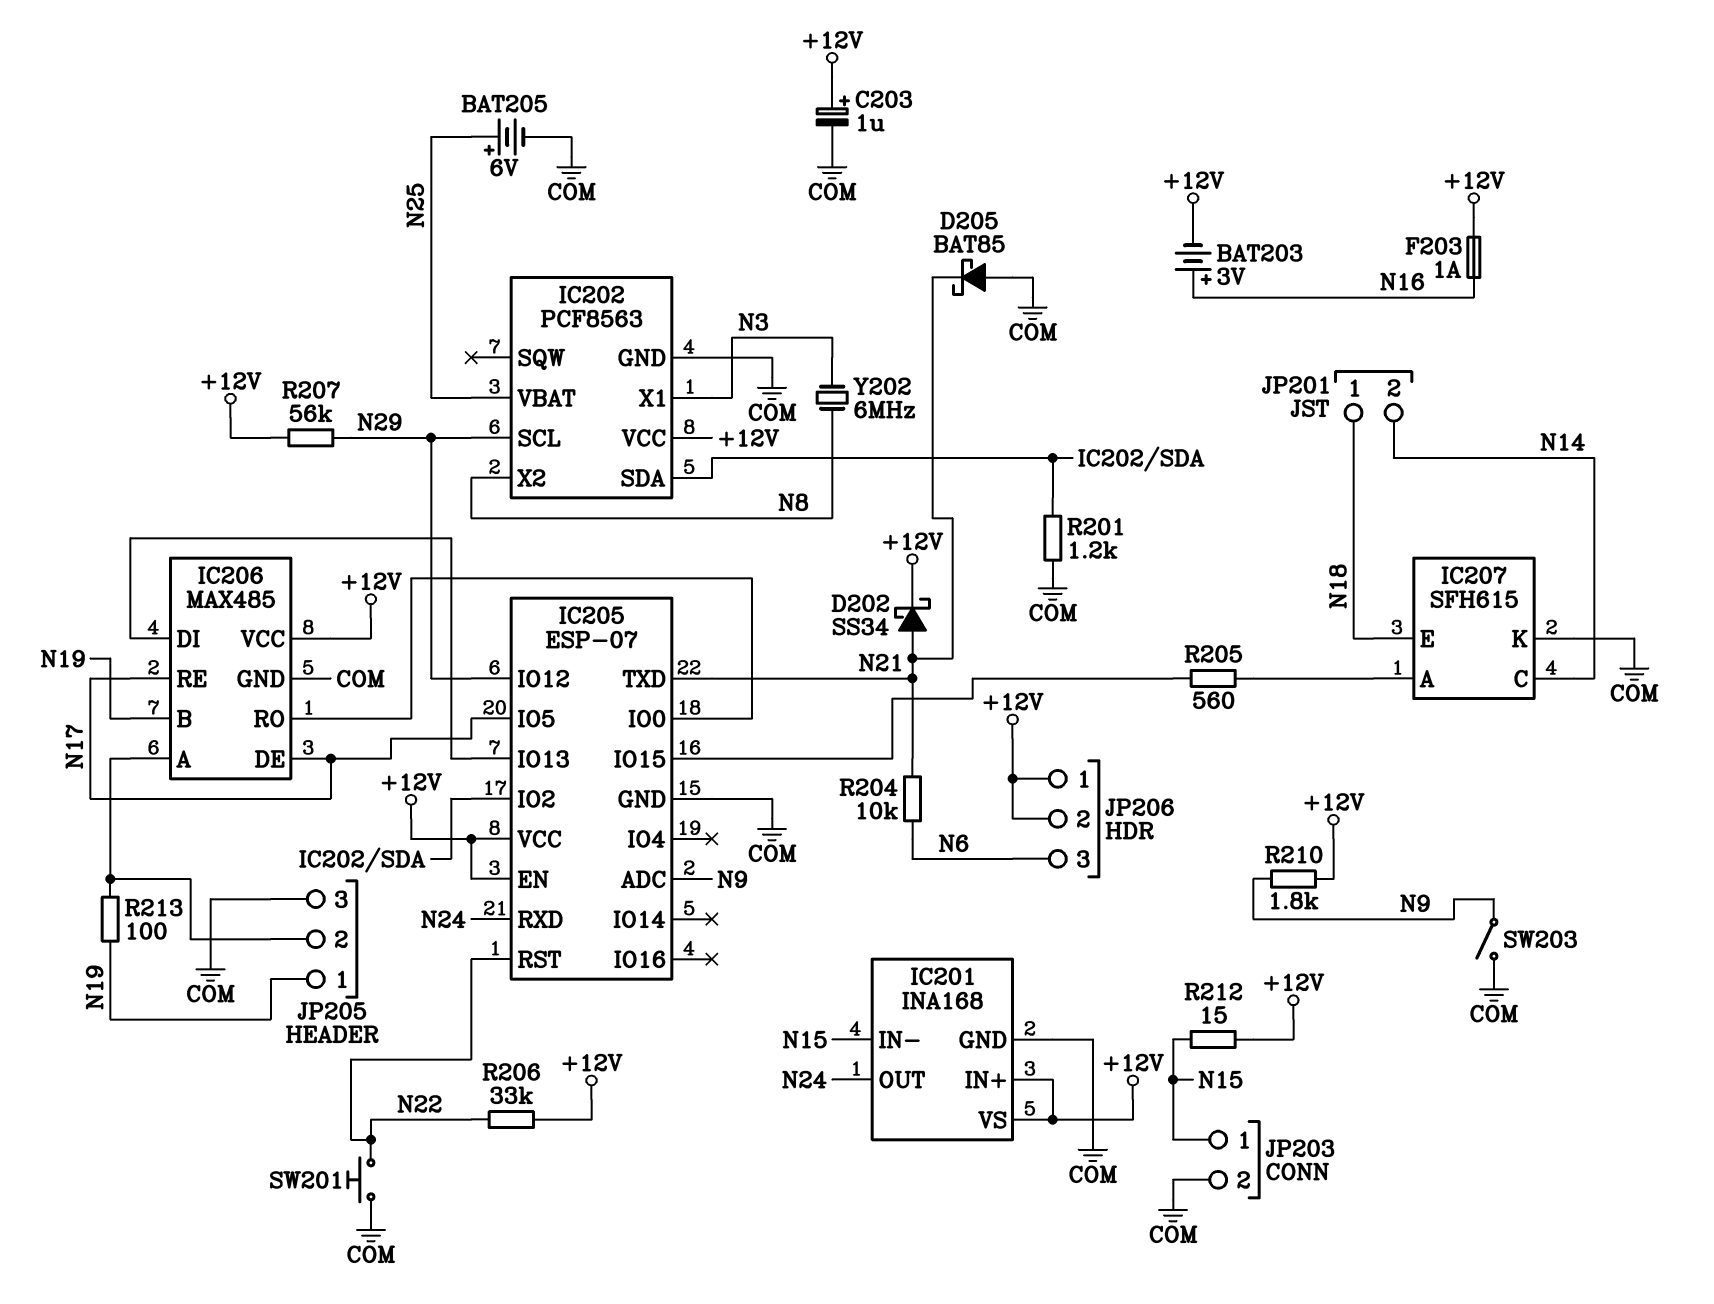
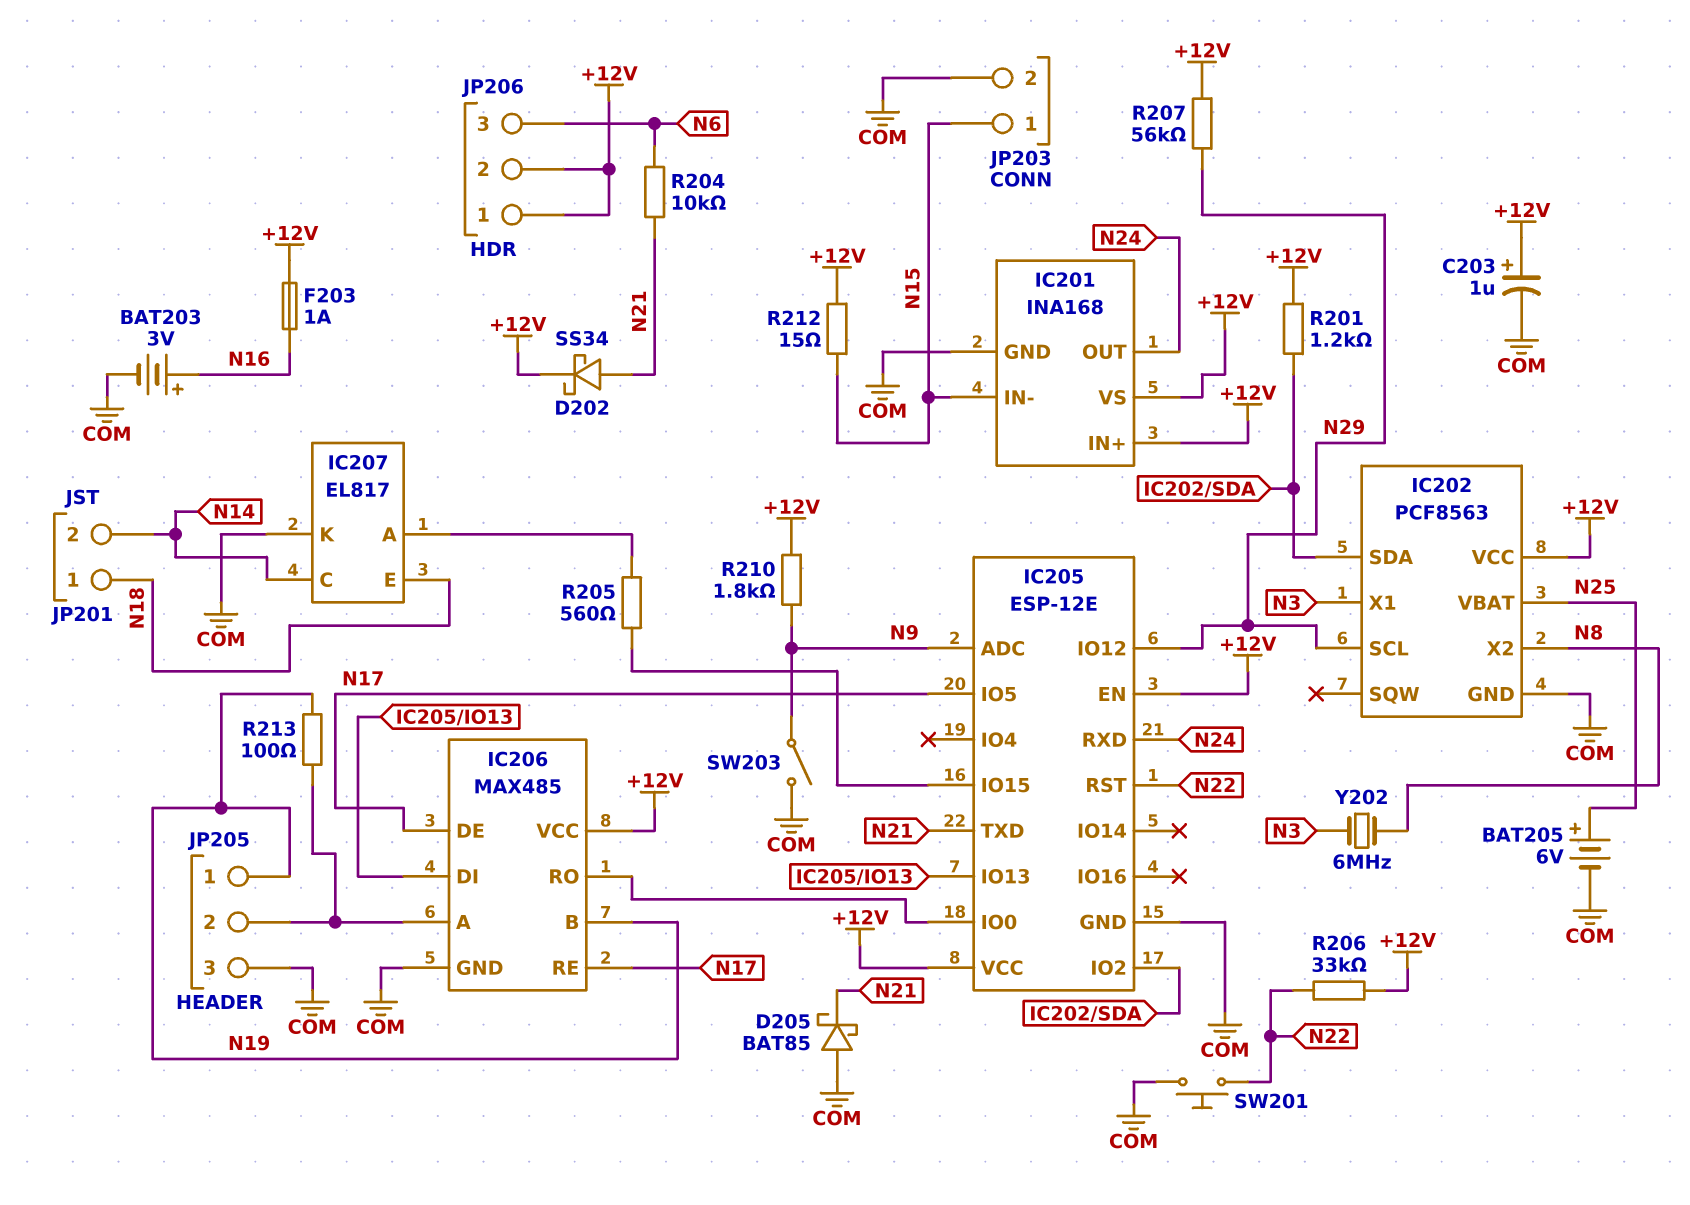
BAT203: 3V (plus N16, minus +12V) -> 3V (plus N16, minus COM)
IC205: ESP-07 -> ESP-12E
IC207: SFH615 -> EL817
R201: 1.2k (COM, IC202/SDA) -> 1.2k (+12V, IC202/SDA)

